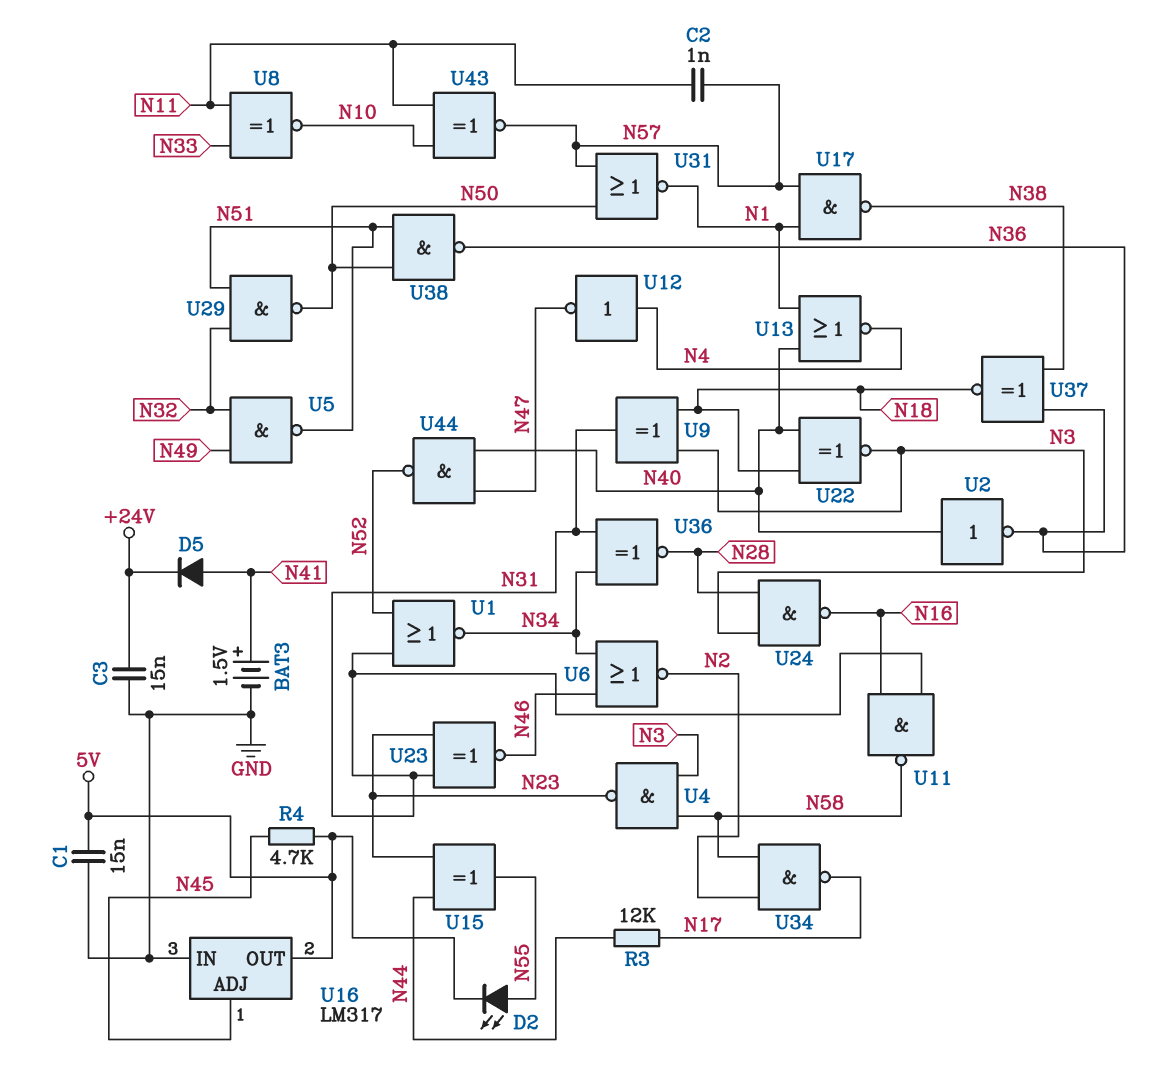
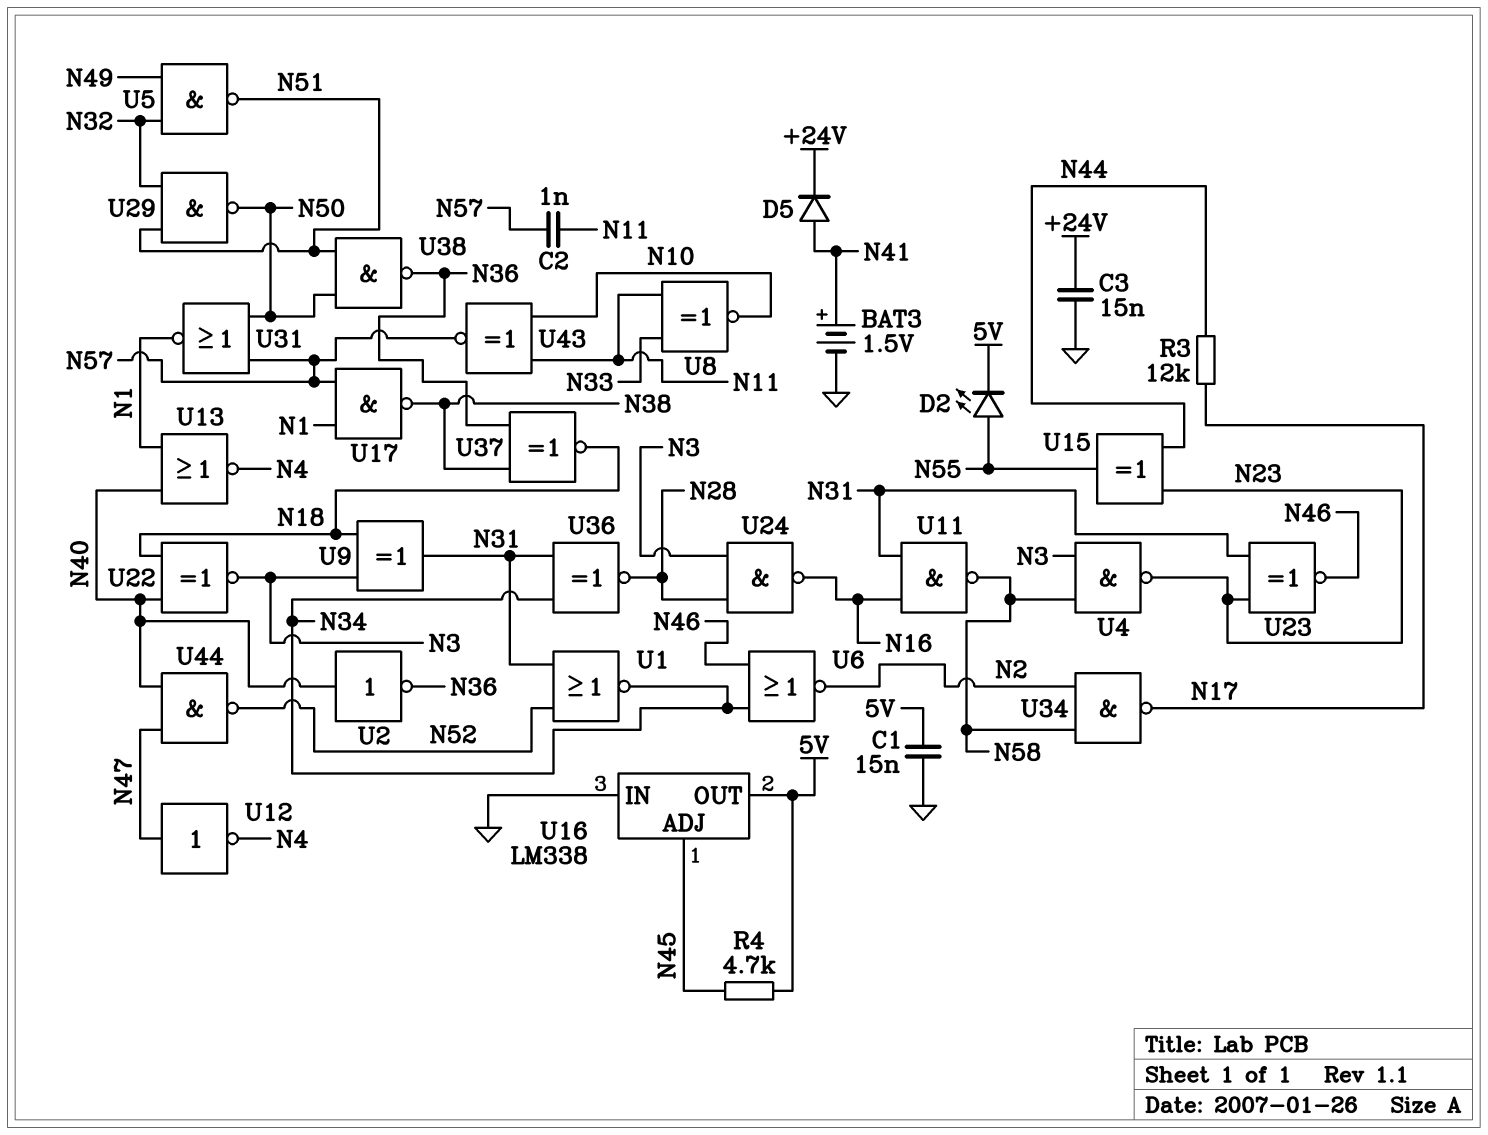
U12: NOT (in N4, out N47) -> NOT (in N47, out N4)
U16: LM317 -> LM338

